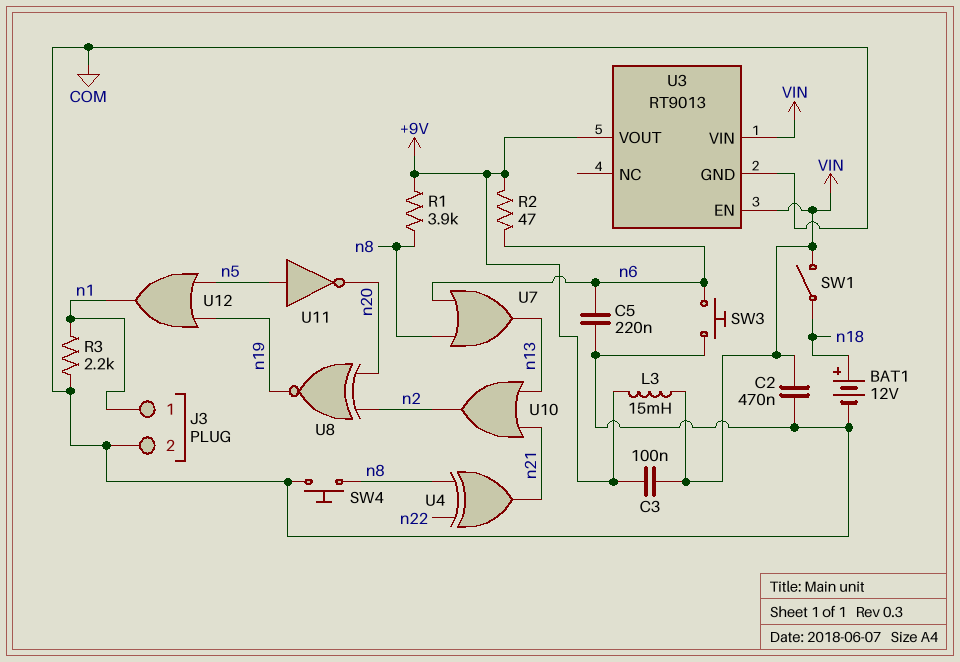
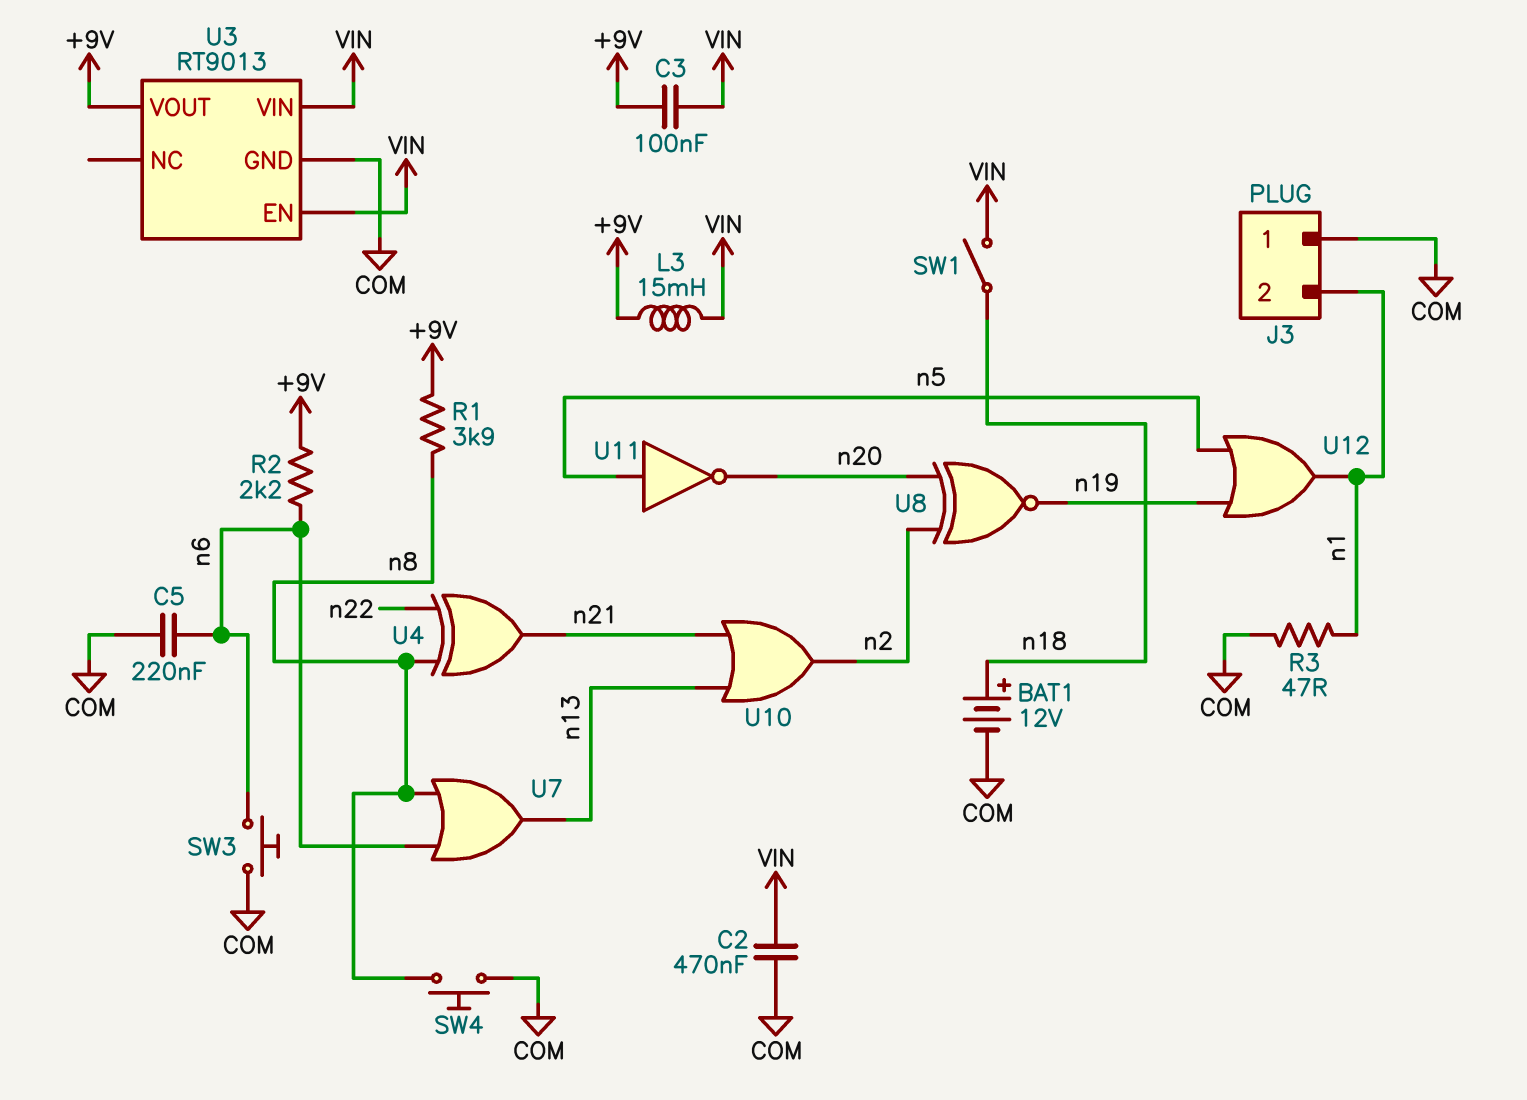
J3 pin 1: n1 -> COM
J3 pin 2: COM -> n1
R2: 47 (+9V, n6) -> 2.2k (+9V, n6)
R3: 2.2k (COM, n1) -> 47 (COM, n1)

